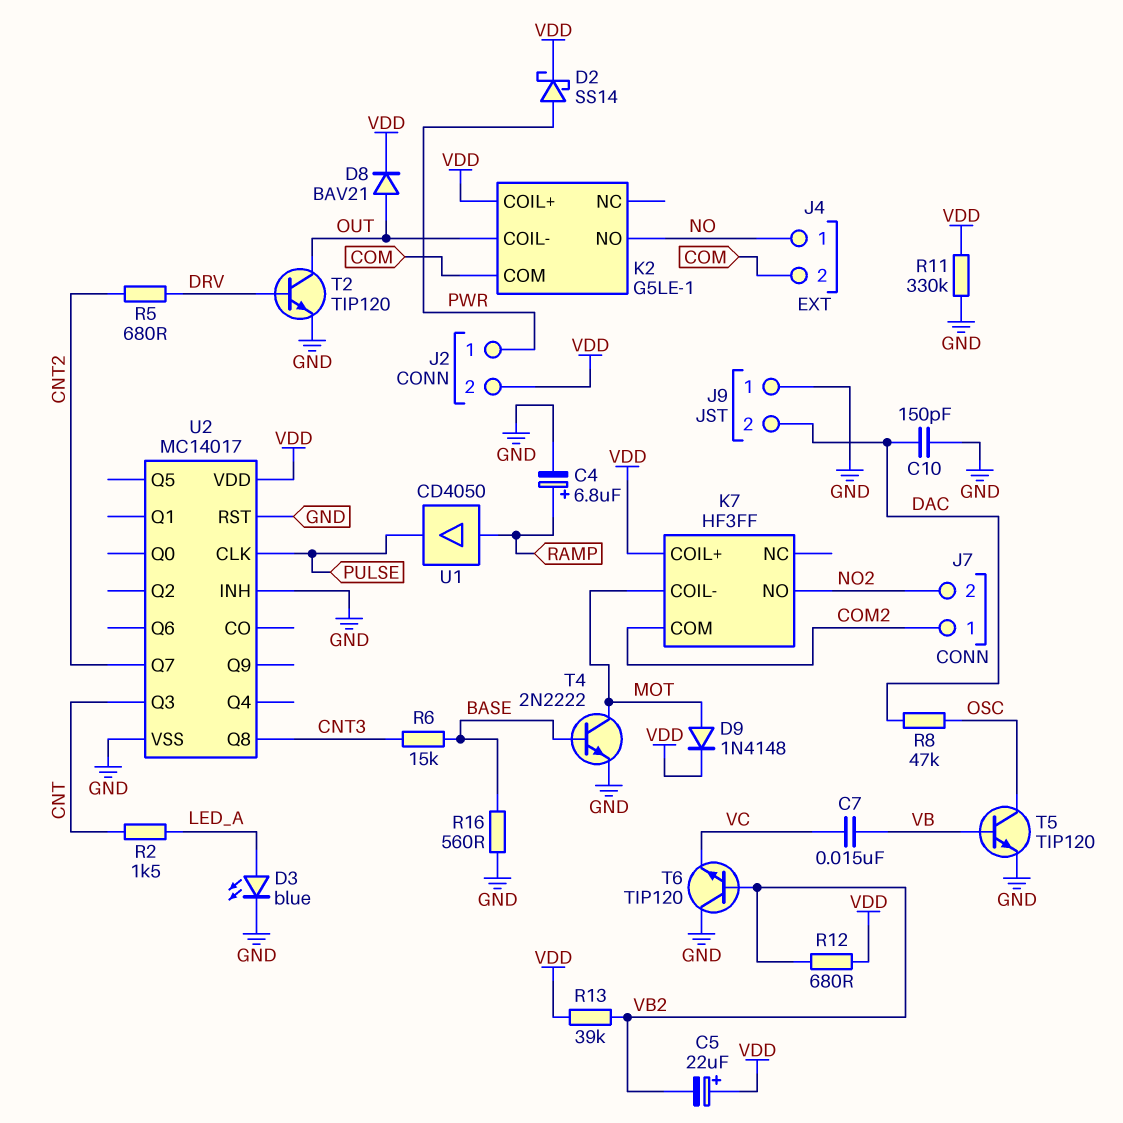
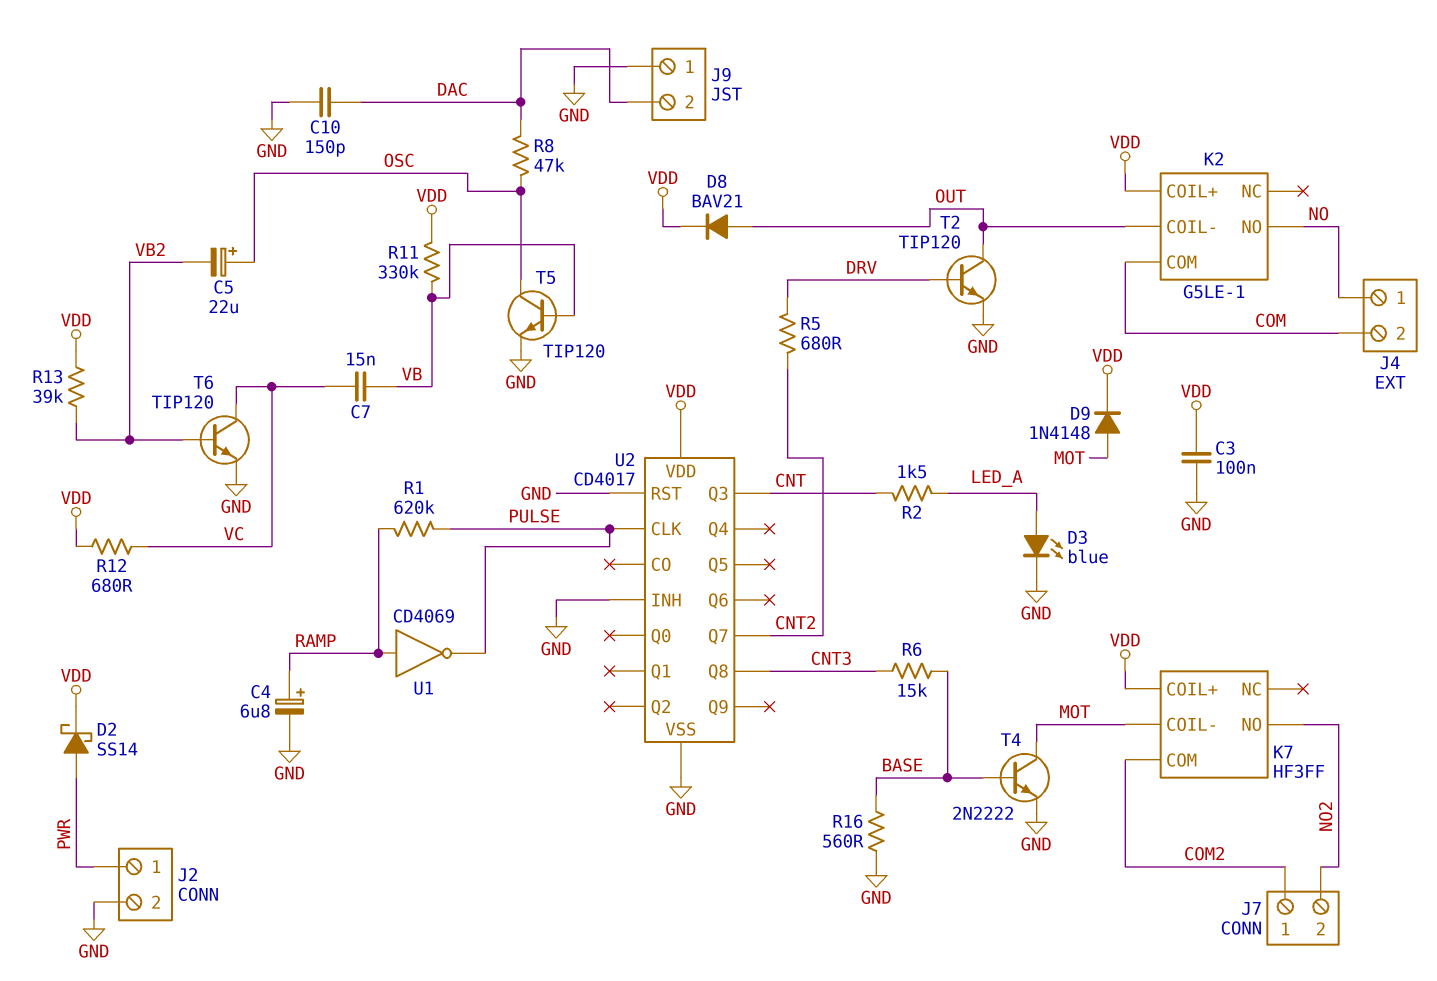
C3: none -> 100nF (GND, VDD)
C5: 22uF (plus VDD, minus VB2) -> 22uF (plus OSC, minus VB2)
J2 pin 2: VDD -> GND
R1: none -> 620k (PULSE, RAMP)
R11: 330k (GND, VDD) -> 330k (VB, VDD)
R12: 680 (VB2, VDD) -> 680 (VC, VDD)
T6: NPN TIP120 (B VB2, C GND, E VC) -> NPN TIP120 (B VB2, C VC, E GND)
U1: buffer CD4050 (in RAMP, out PULSE) -> NOT CD4069 (in RAMP, out PULSE)
U2: MC14017 -> CD4017

